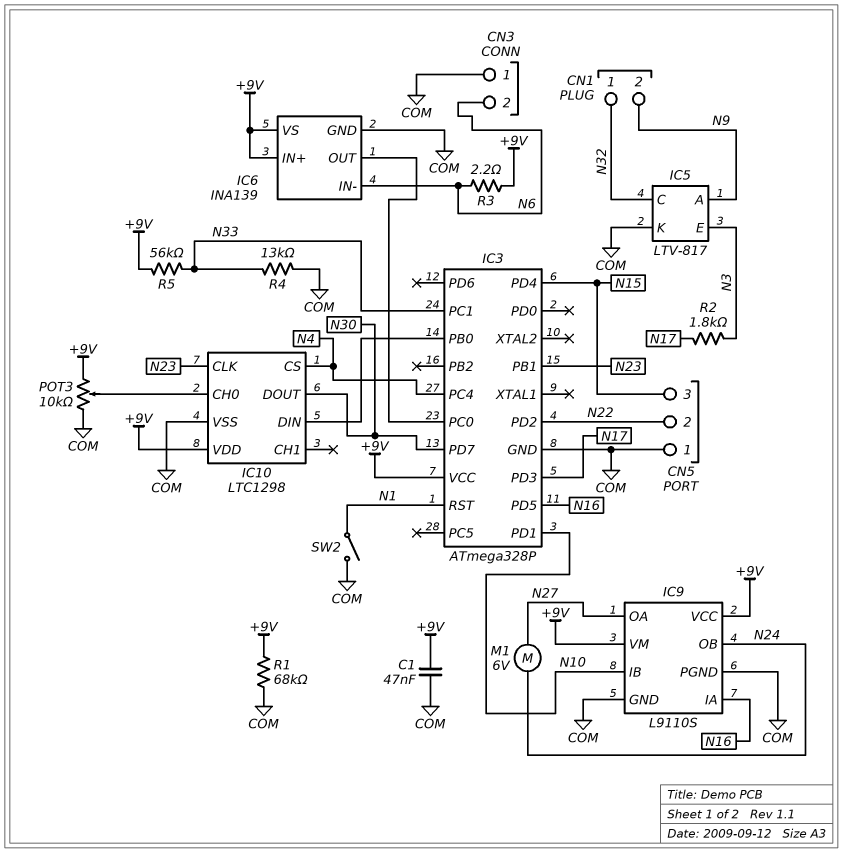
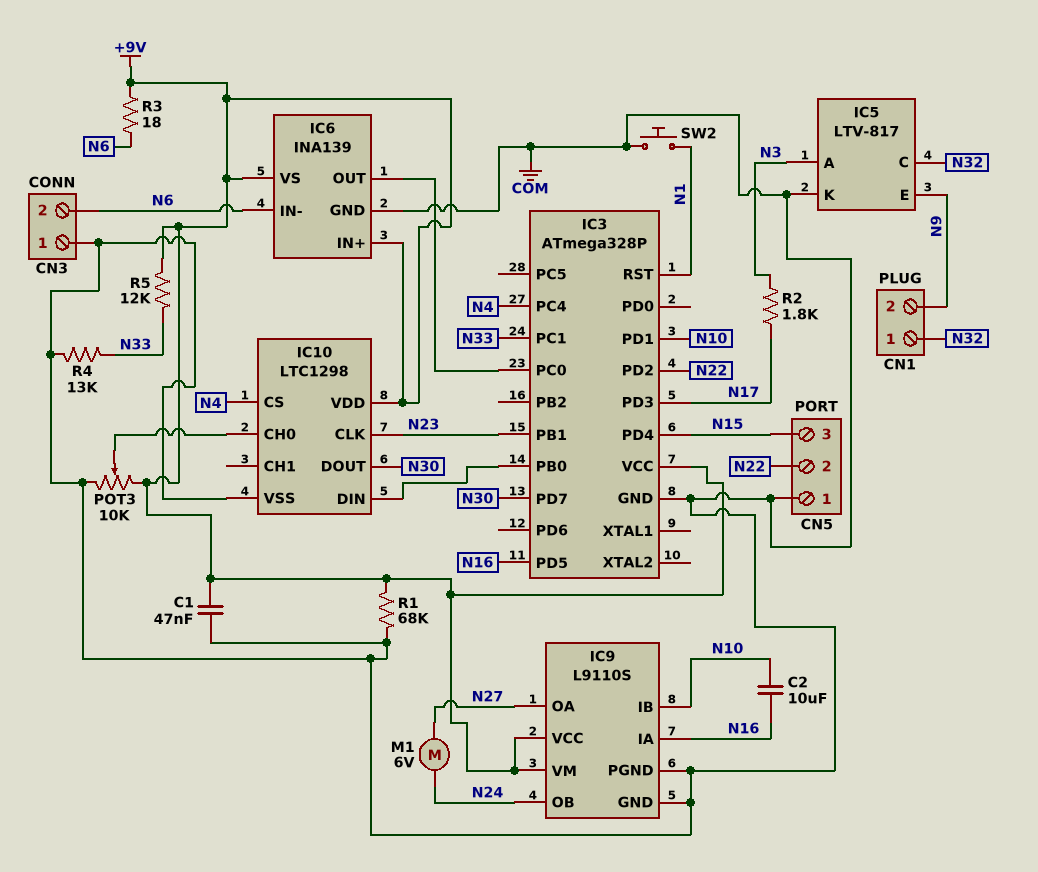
C2: none -> 10uF (N10, N16)
IC5 pin A: N9 -> N3
IC5 pin E: N3 -> N9
R3: 2.2 (+9V, N6) -> 18 (+9V, N6)
R5: 56k (+9V, N33) -> 12k (+9V, N33)
SW2: switch (COM, N1) -> button (COM, N1)

